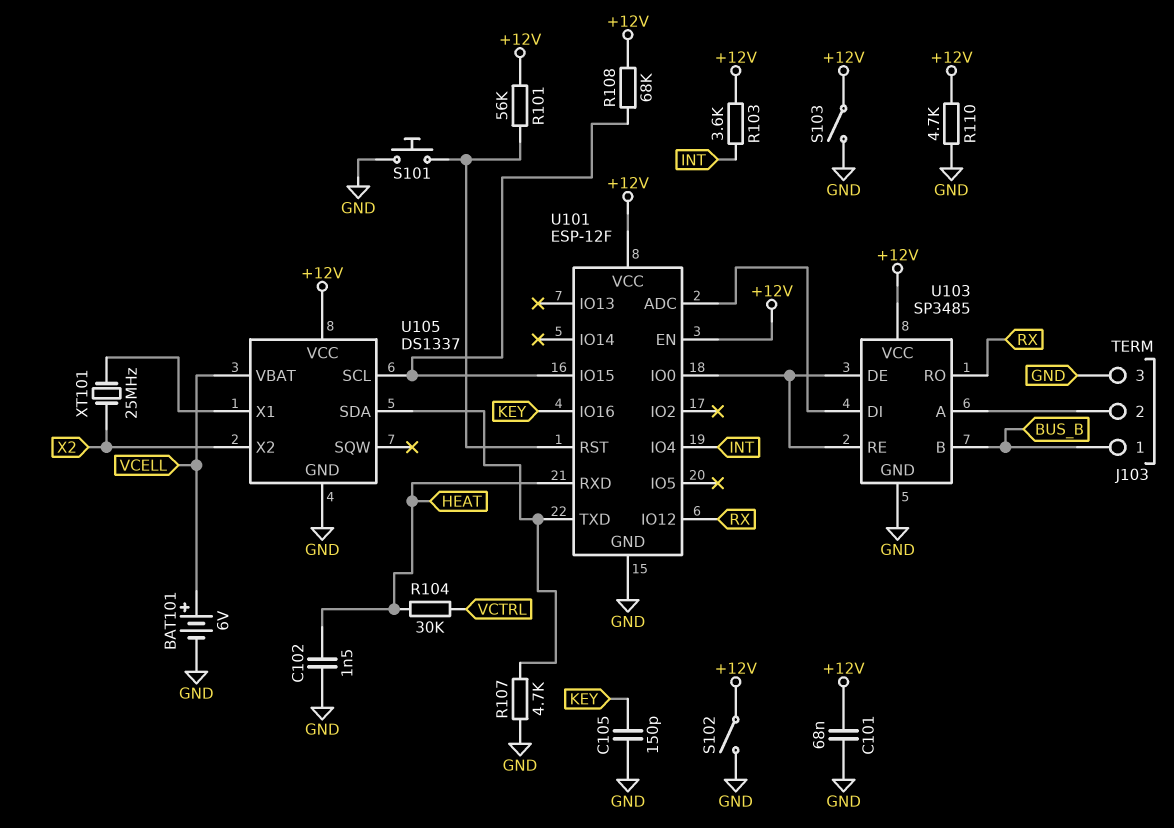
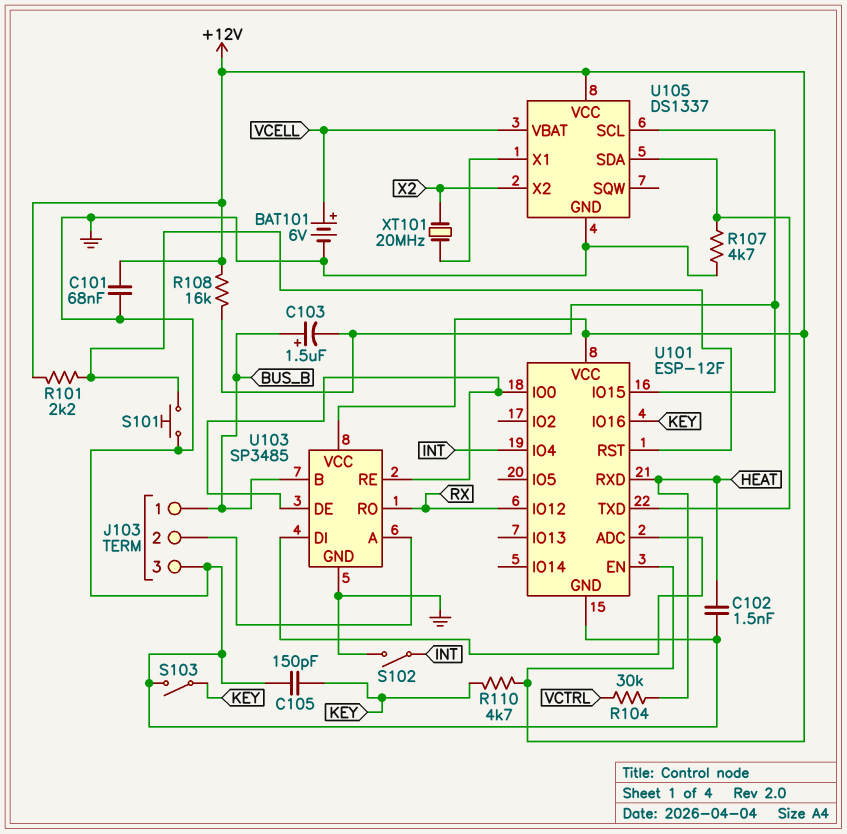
C103: none -> 1.5uF (plus BUS_B, minus U101/IO15)
R101: 56k (+12V, U101/RST) -> 2.2k (+12V, U101/RST)
R103: 3.6k (+12V, INT) -> none
R108: 68k (+12V, U101/IO15) -> 16k (+12V, U101/IO15)
R110: 4.7k (+12V, GND) -> 4.7k (+12V, KEY)
S102: switch (+12V, GND) -> switch (GND, INT)
S103: switch (+12V, GND) -> switch (GND, KEY)
XT101: 25MHz (U105/X1, X2) -> 20MHz (U105/X1, X2)

